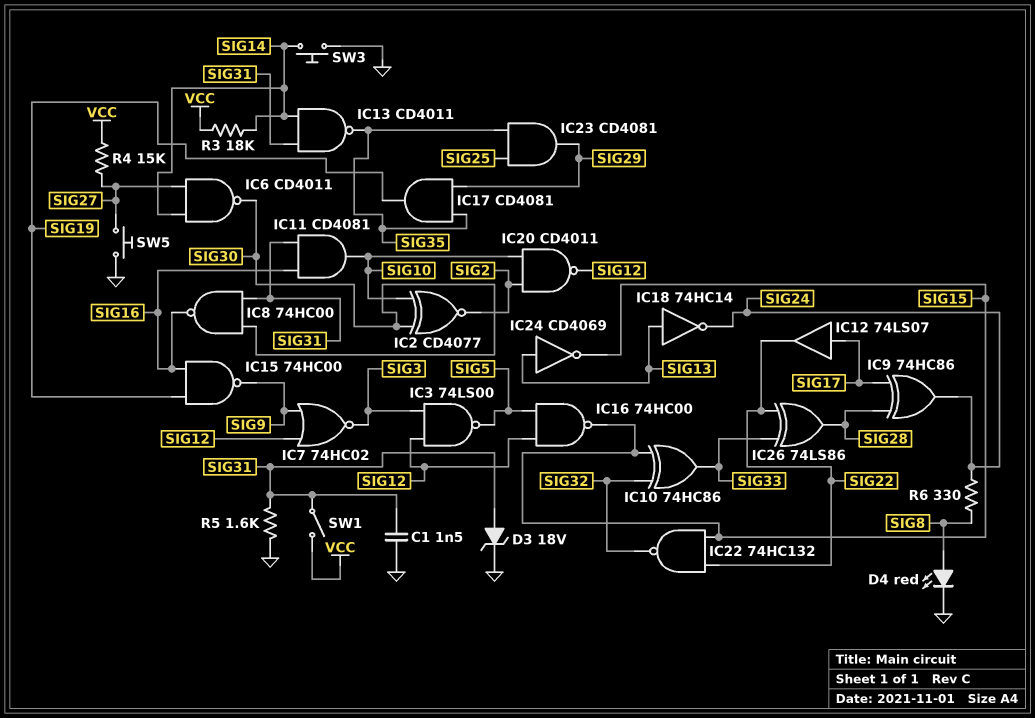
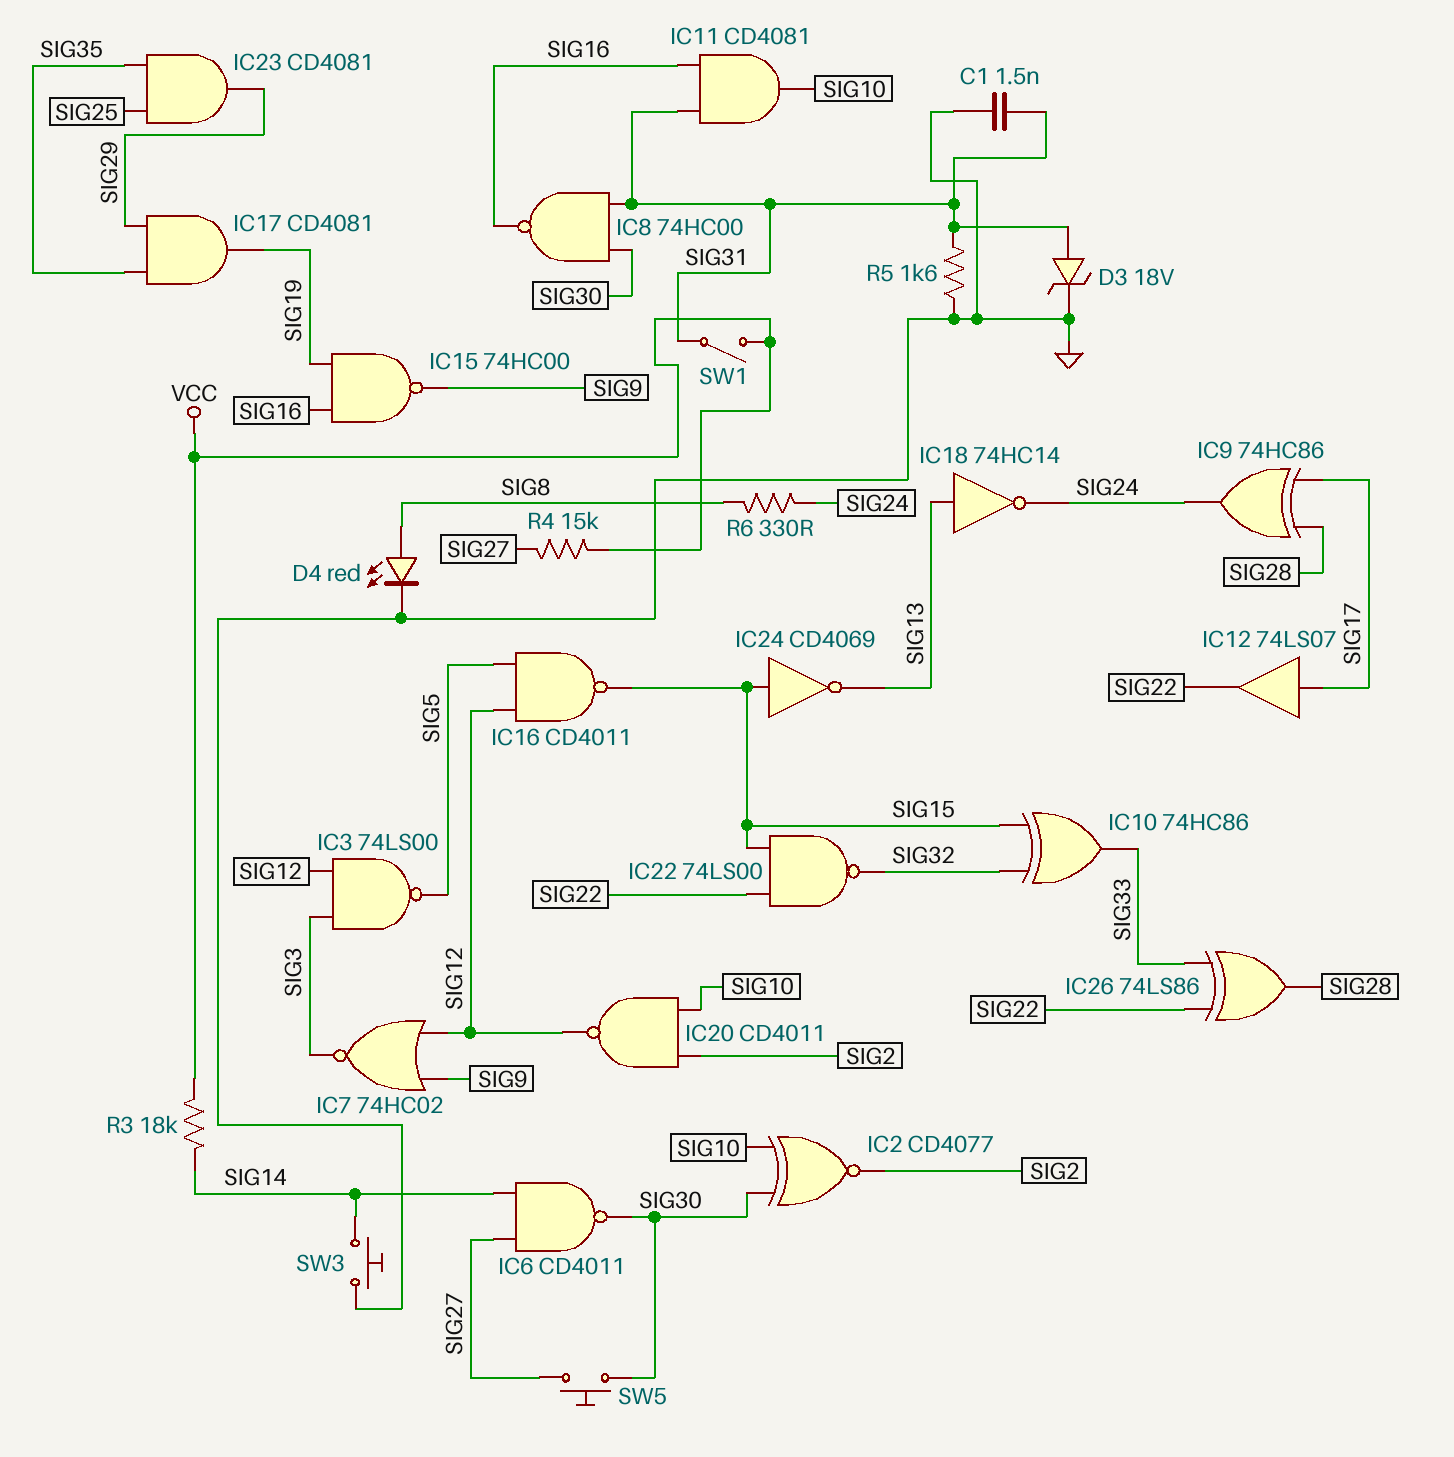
IC13: NAND CD4011 (in SIG14, in SIG31, out SIG35) -> none
IC16: NAND 74HC00 (in SIG5, in SIG12, out SIG15) -> NAND CD4011 (in SIG5, in SIG12, out SIG15)
IC22: NAND 74HC132 (in SIG15, in SIG22, out SIG32) -> NAND 74LS00 (in SIG15, in SIG22, out SIG32)
IC24: NOT CD4069 (in SIG13, out SIG15) -> NOT CD4069 (in SIG15, out SIG13)
SW5: button (GND, SIG27) -> button (SIG27, SIG30)

